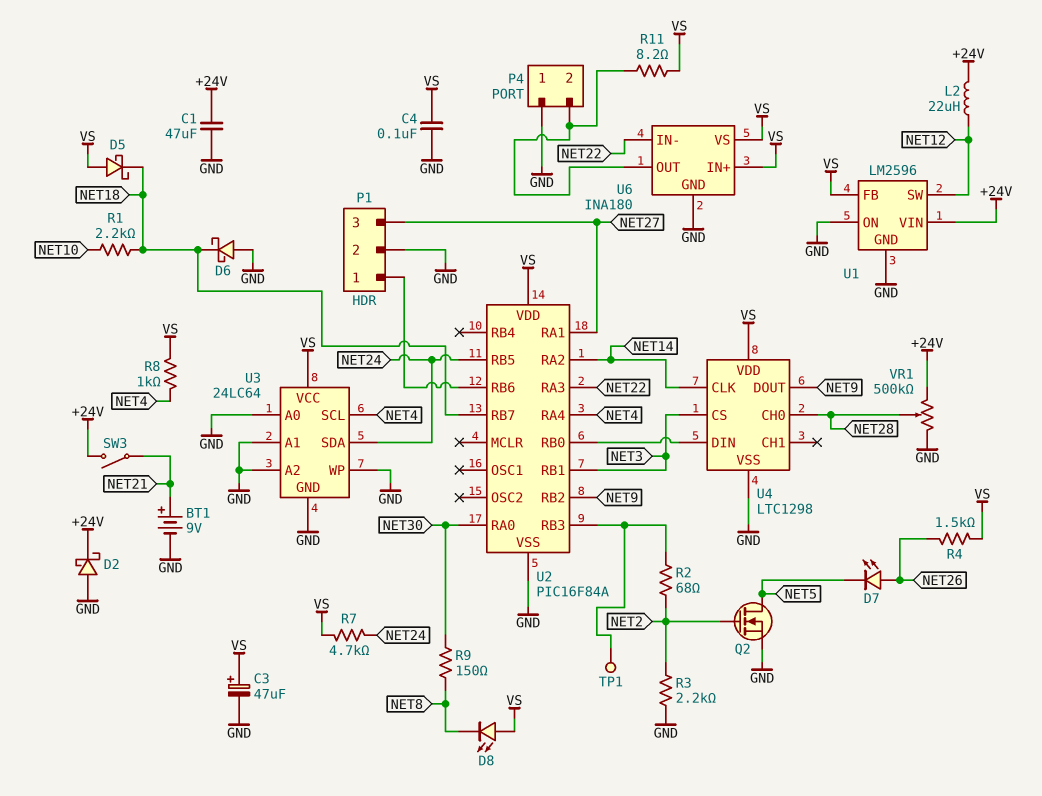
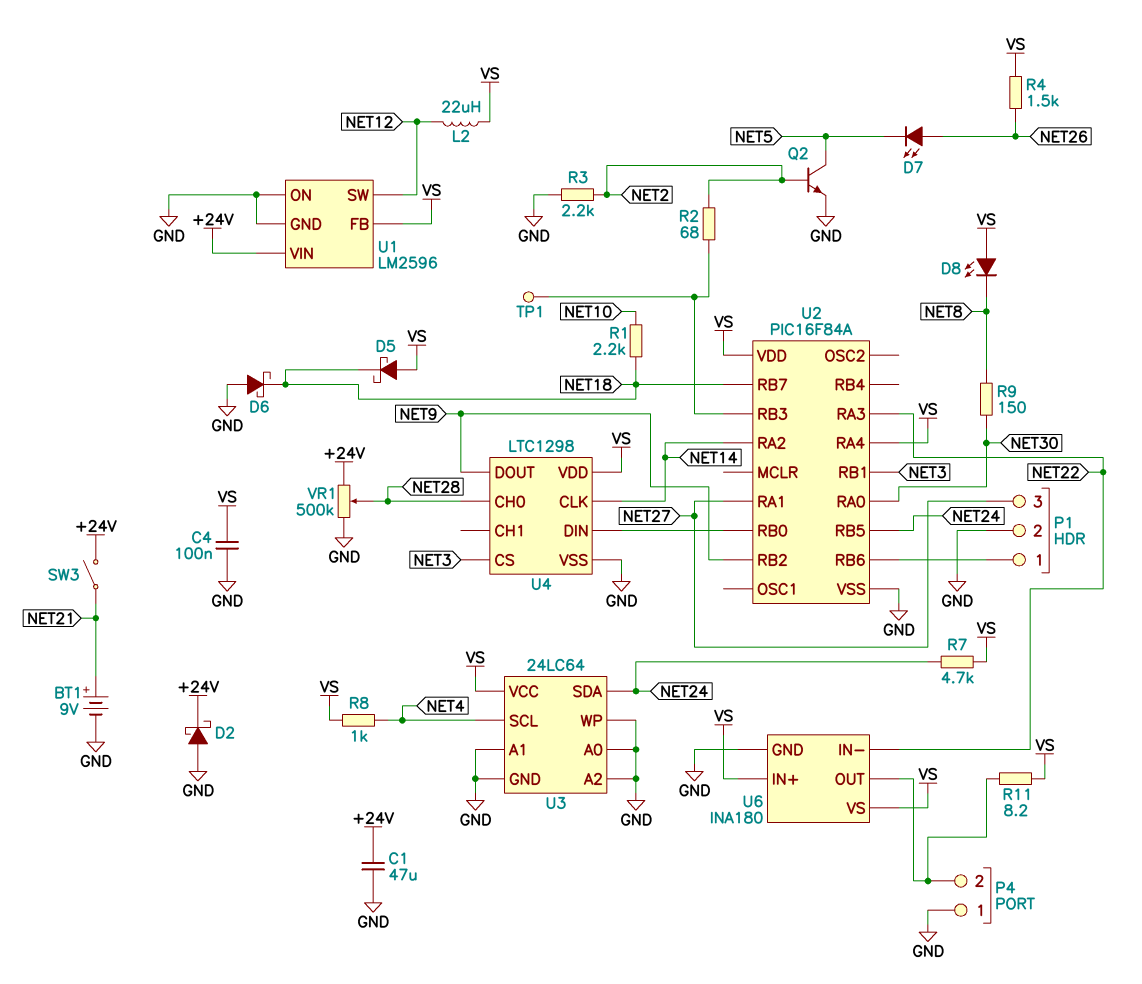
C3: 47uF (plus VS, minus GND) -> none
L2: 22uH (+24V, NET12) -> 22uH (NET12, VS)
Q2: NMOS (G NET2, D NET5, S GND) -> NPN (B NET2, C NET5, E GND)
U2 pin RA4: NET4 -> VS

